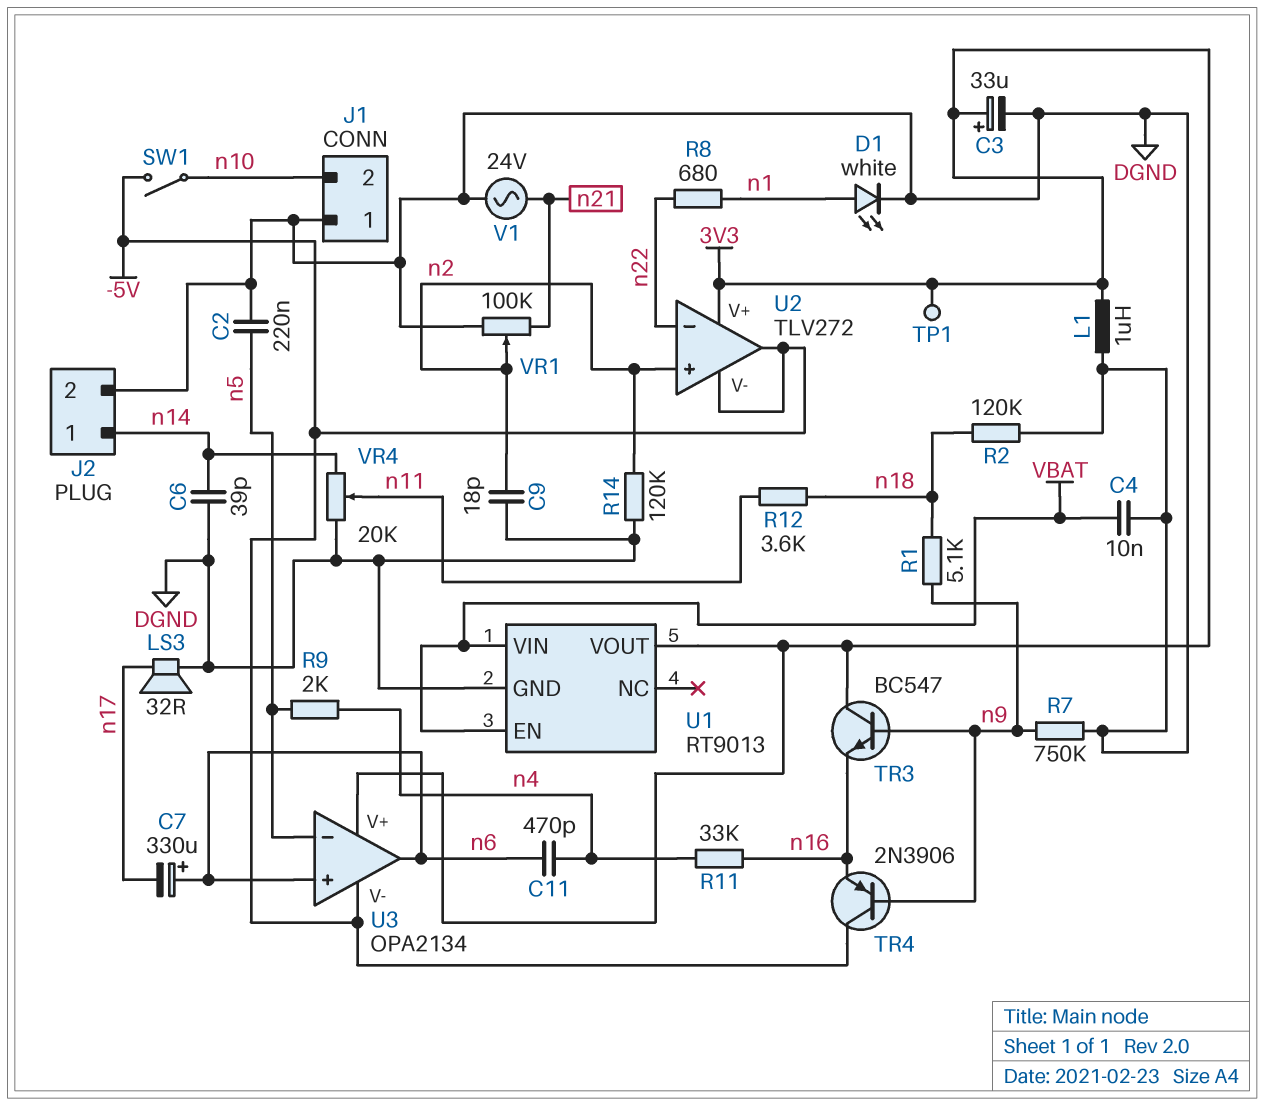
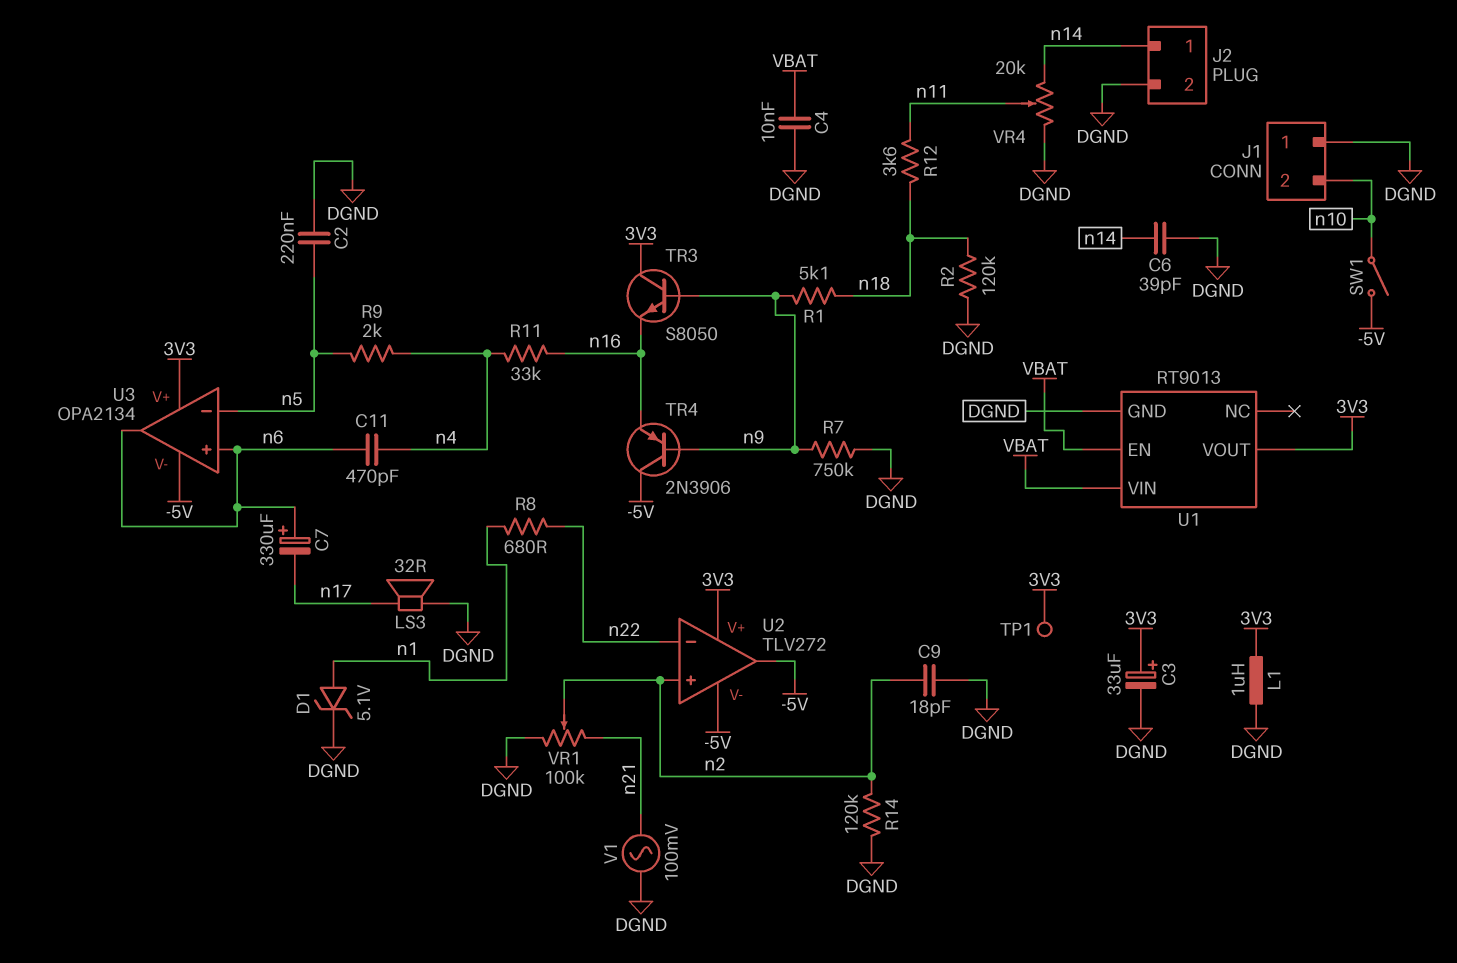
D1: LED white (A n1, K DGND) -> zener 5.1V (A n1, K DGND)
TR3: NPN BC547 (B n9, C 3V3, E n16) -> NPN S8050 (B n9, C 3V3, E n16)
V1: AC 24V (DGND, n21) -> AC 100mV (DGND, n21)

